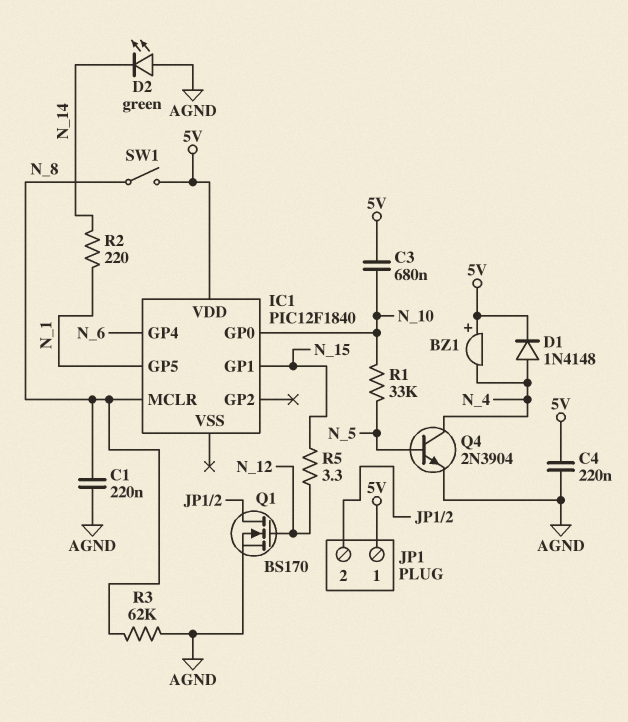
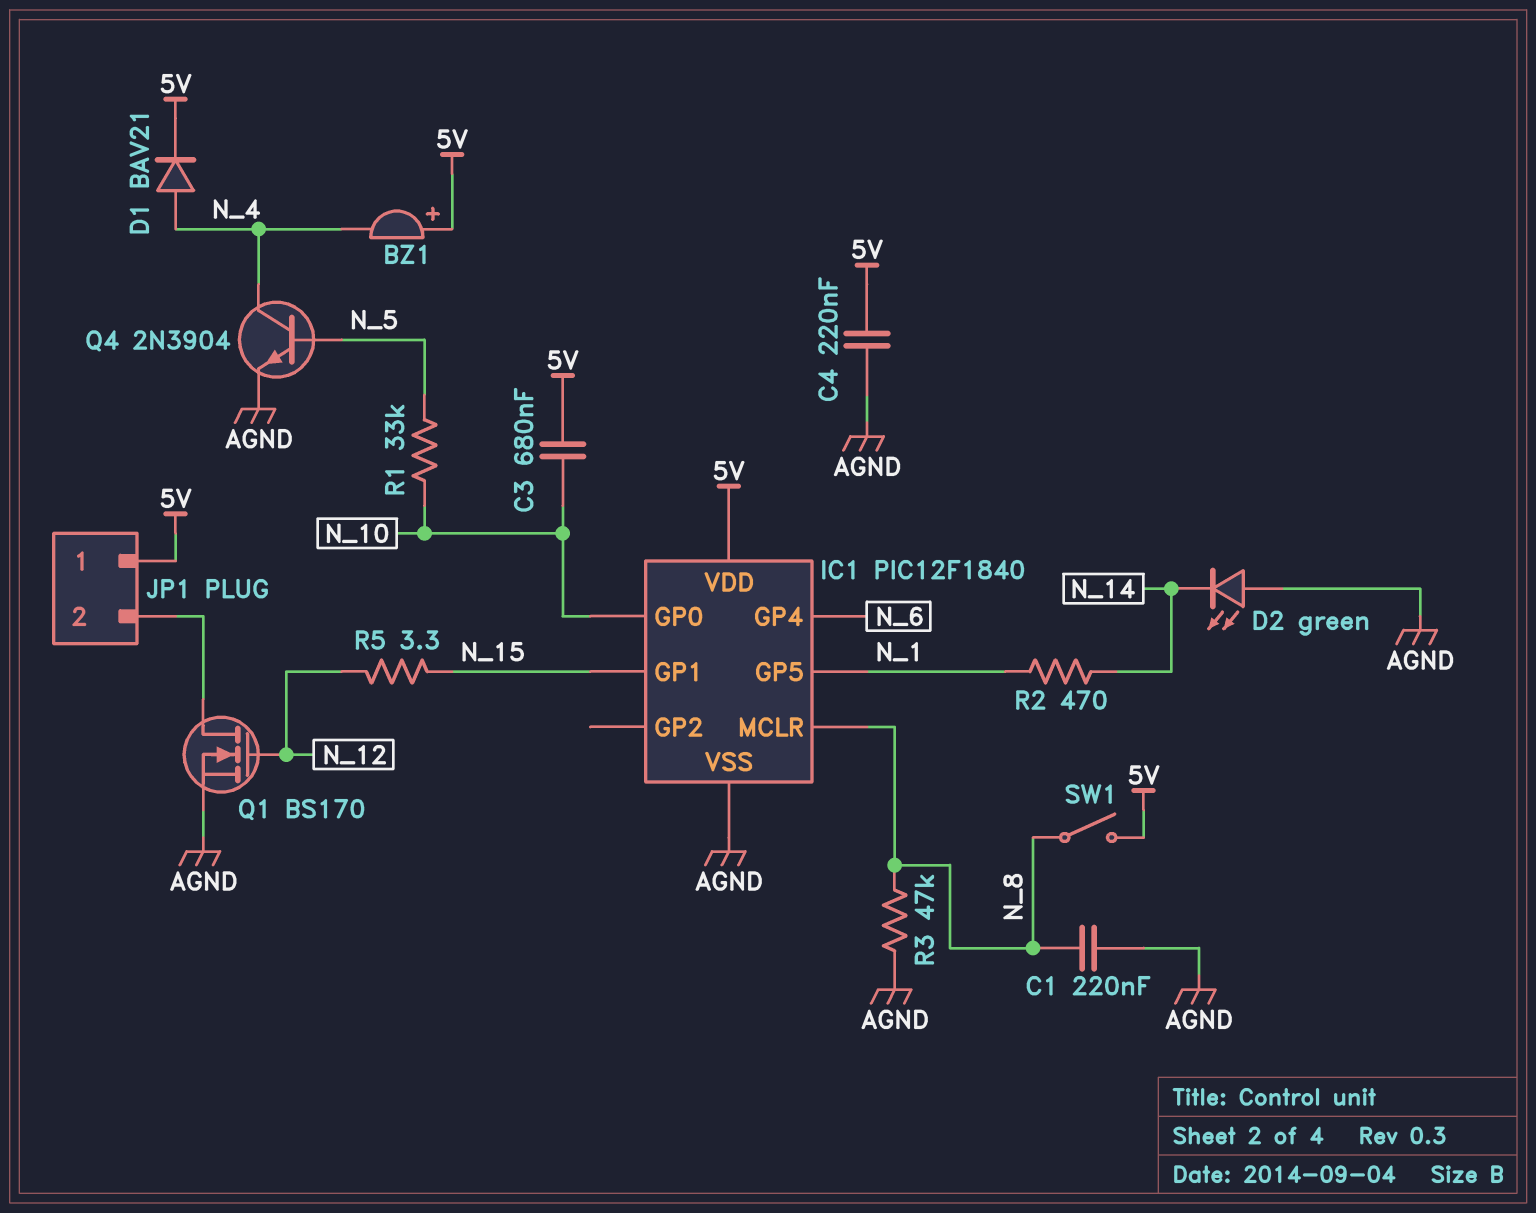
D1: diode 1N4148 (A N_4, K 5V) -> diode BAV21 (A N_4, K 5V)
IC1 pin VSS: none -> AGND
R2: 220 (N_1, N_14) -> 470 (N_1, N_14)
R3: 62k (AGND, N_8) -> 47k (AGND, N_8)

